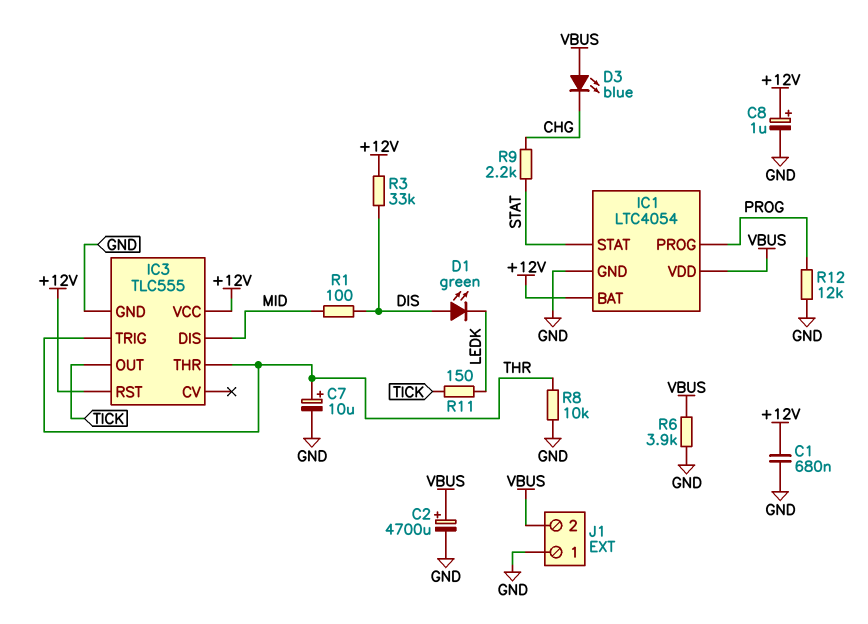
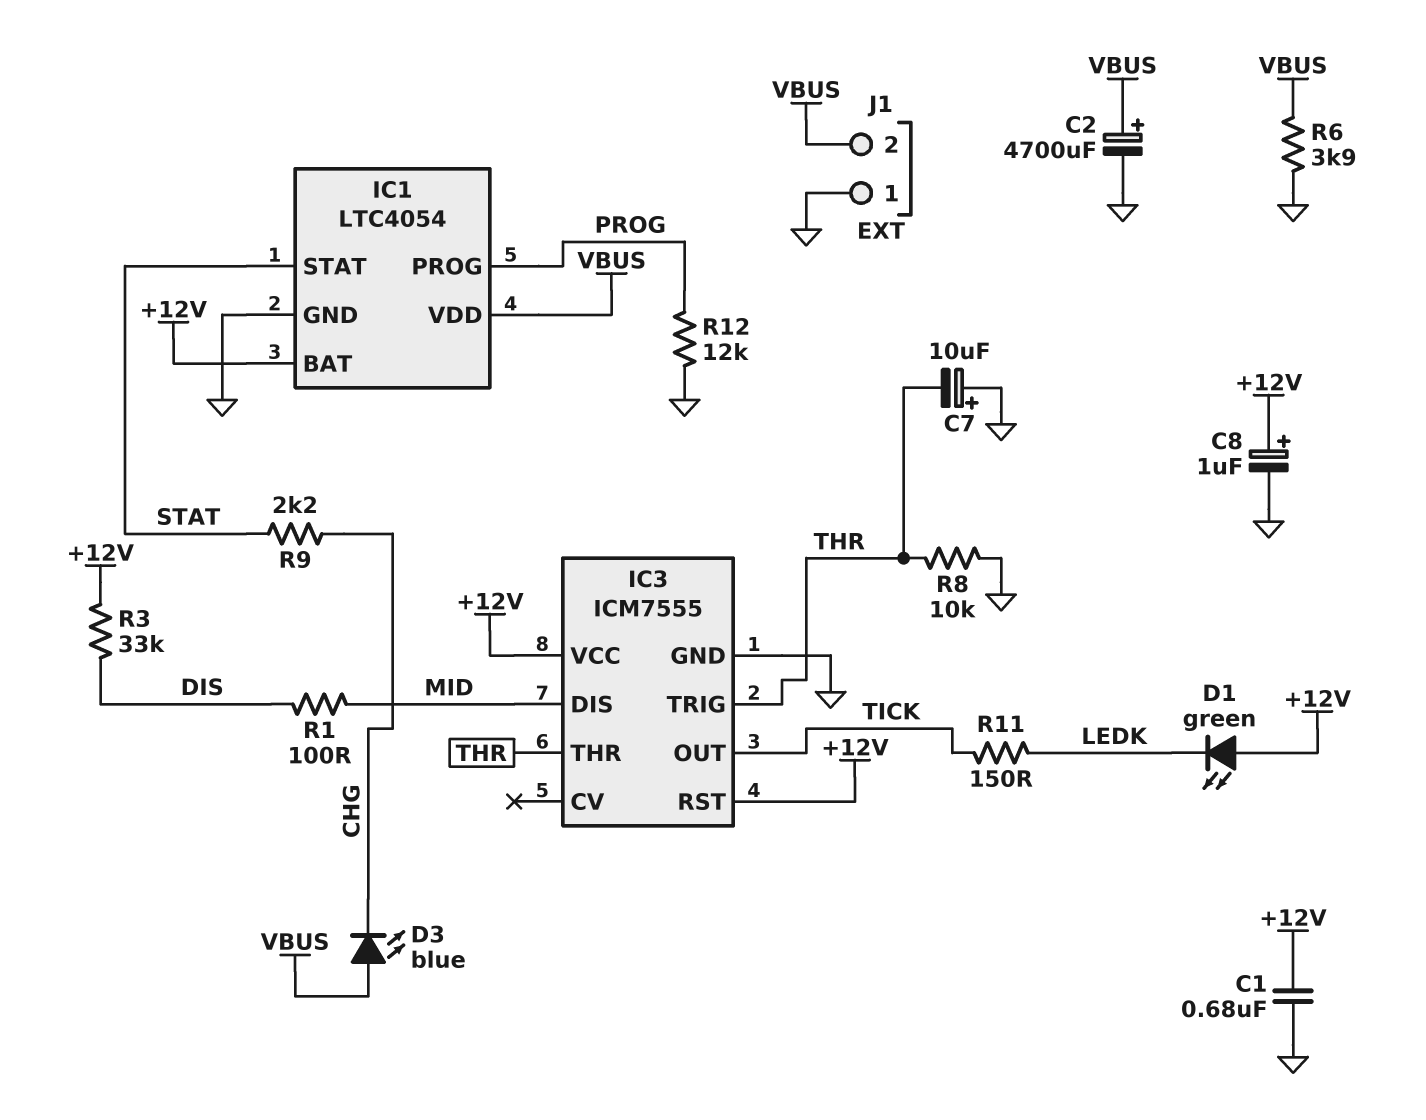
C7: 10uF (plus THR, minus GND) -> 10uF (plus GND, minus THR)
D1: LED green (A DIS, K LEDK) -> LED green (A +12V, K LEDK)
IC3: TLC555 -> ICM7555

